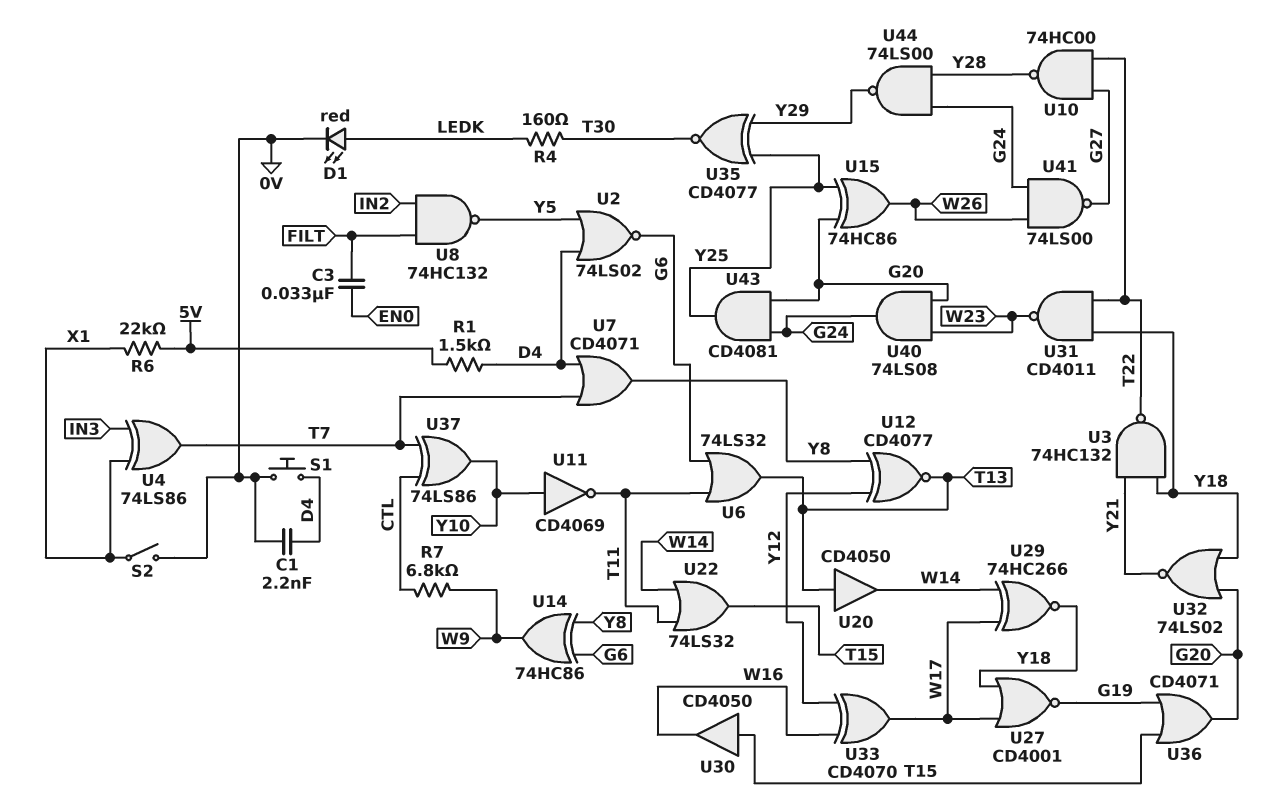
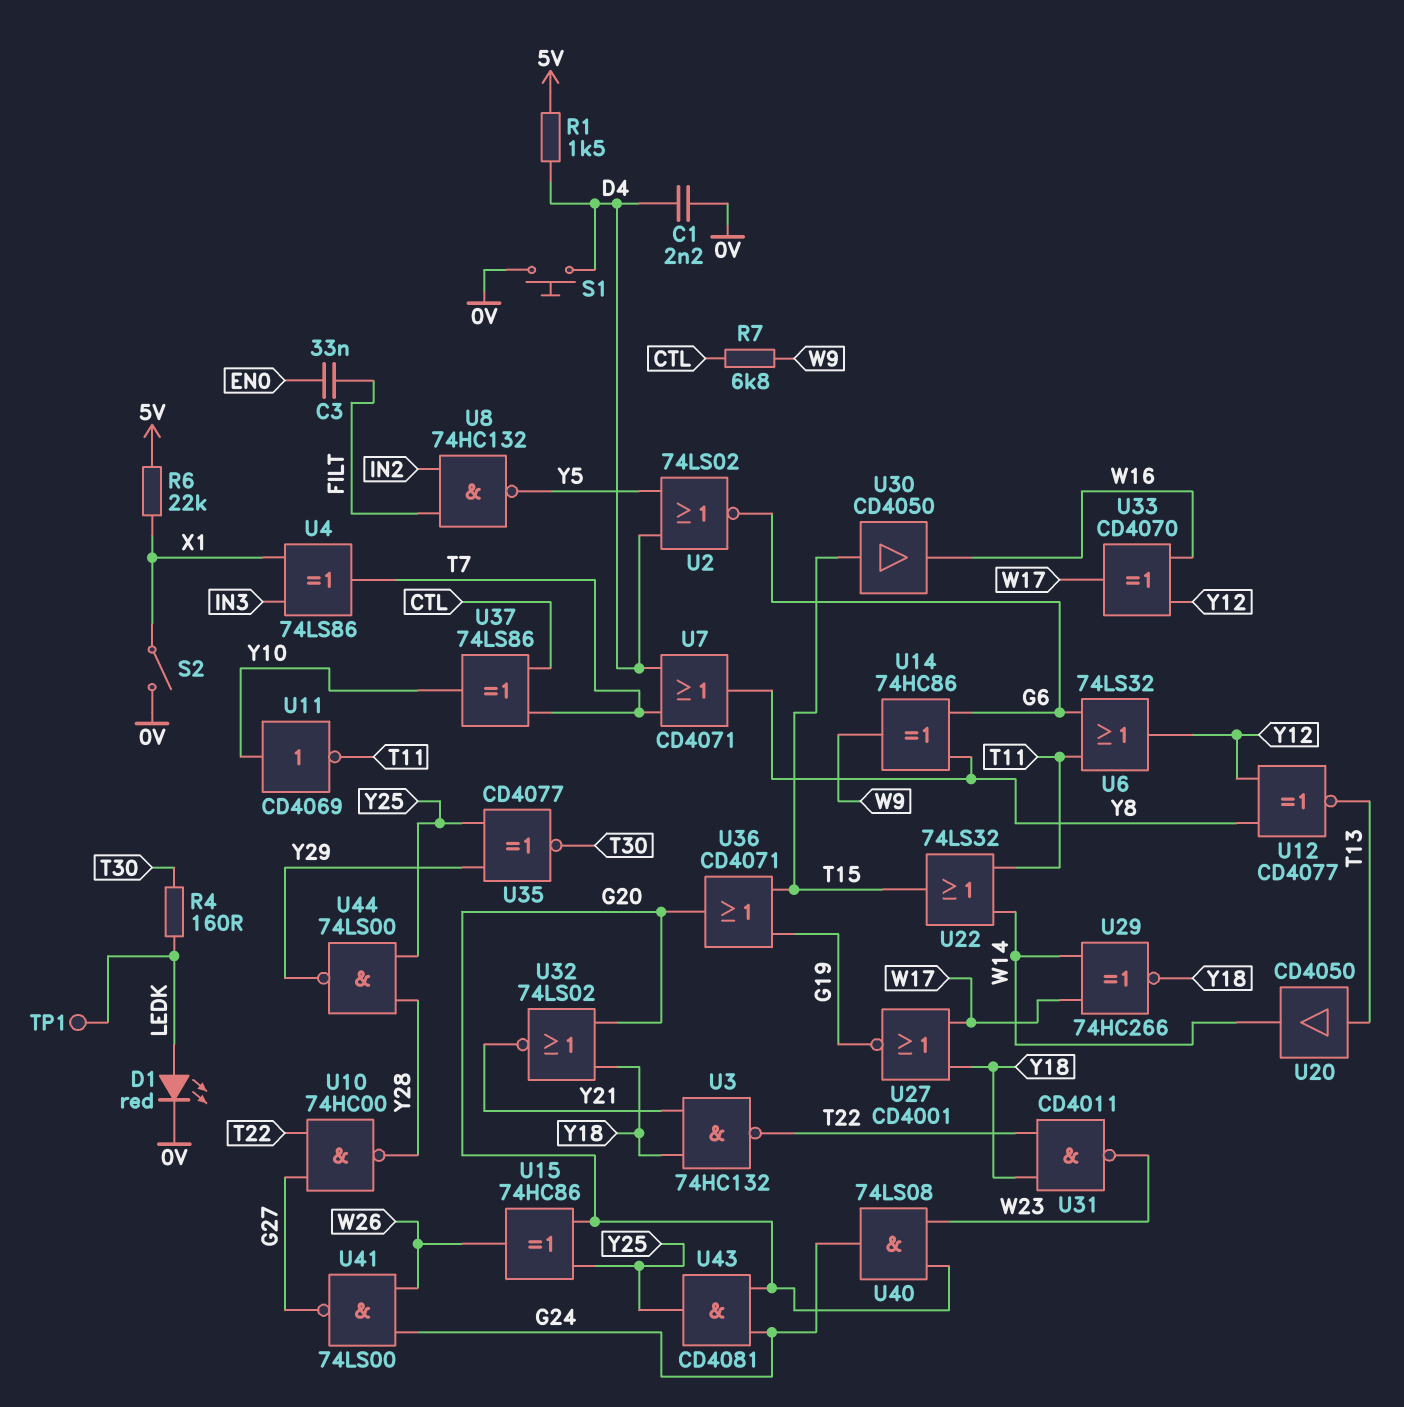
TP1: none -> test point (LEDK)
U6: OR 74LS32 (in G6, in T11, out T13) -> OR 74LS32 (in G6, in T11, out Y12)
U44: NAND 74LS00 (in G24, in Y28, out Y29) -> NAND 74LS00 (in Y25, in Y28, out Y29)

